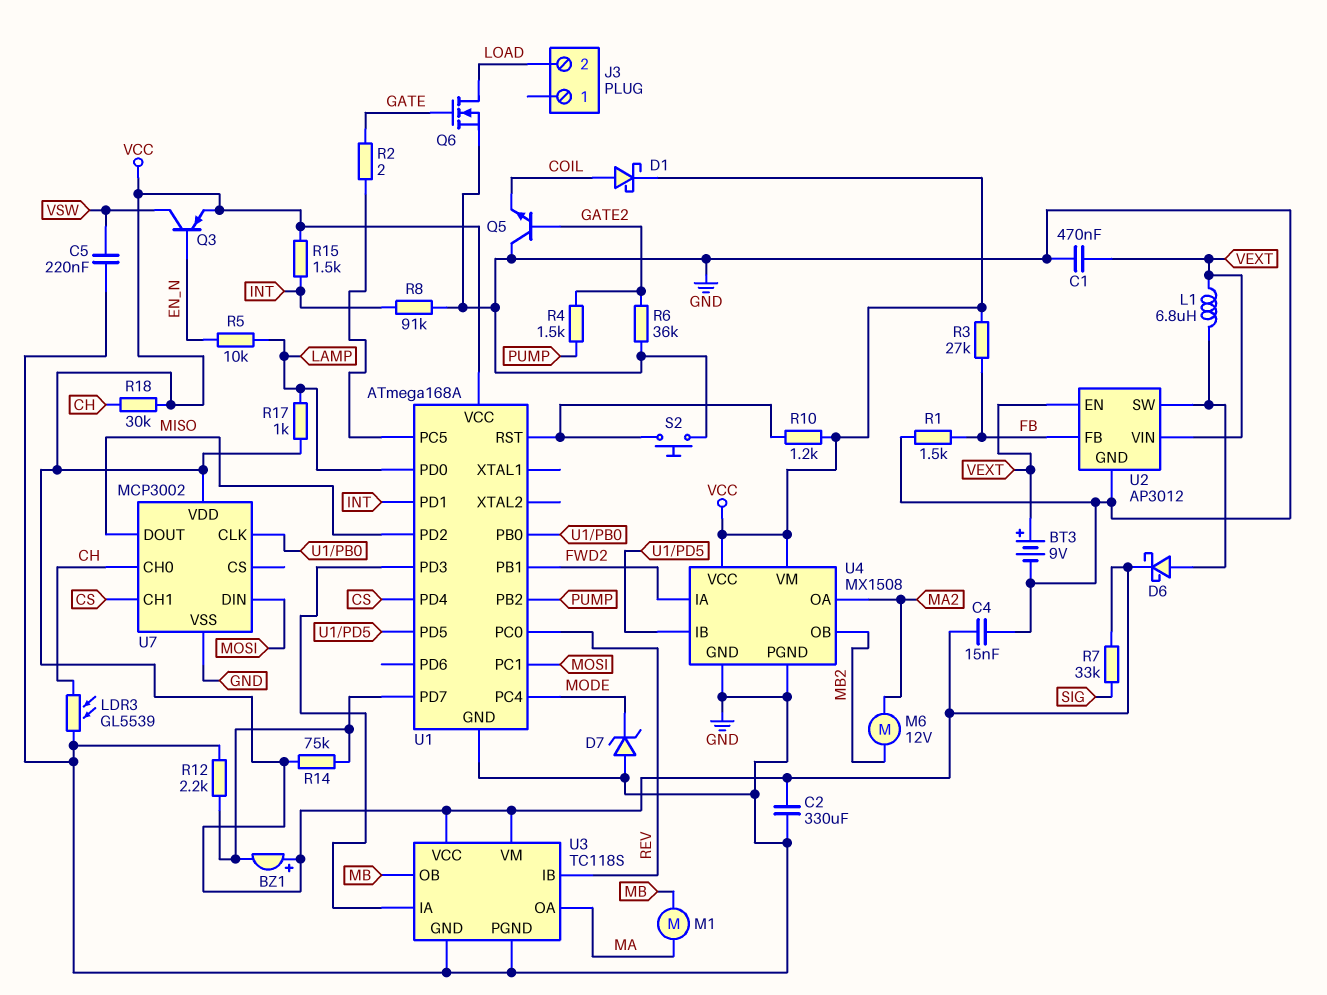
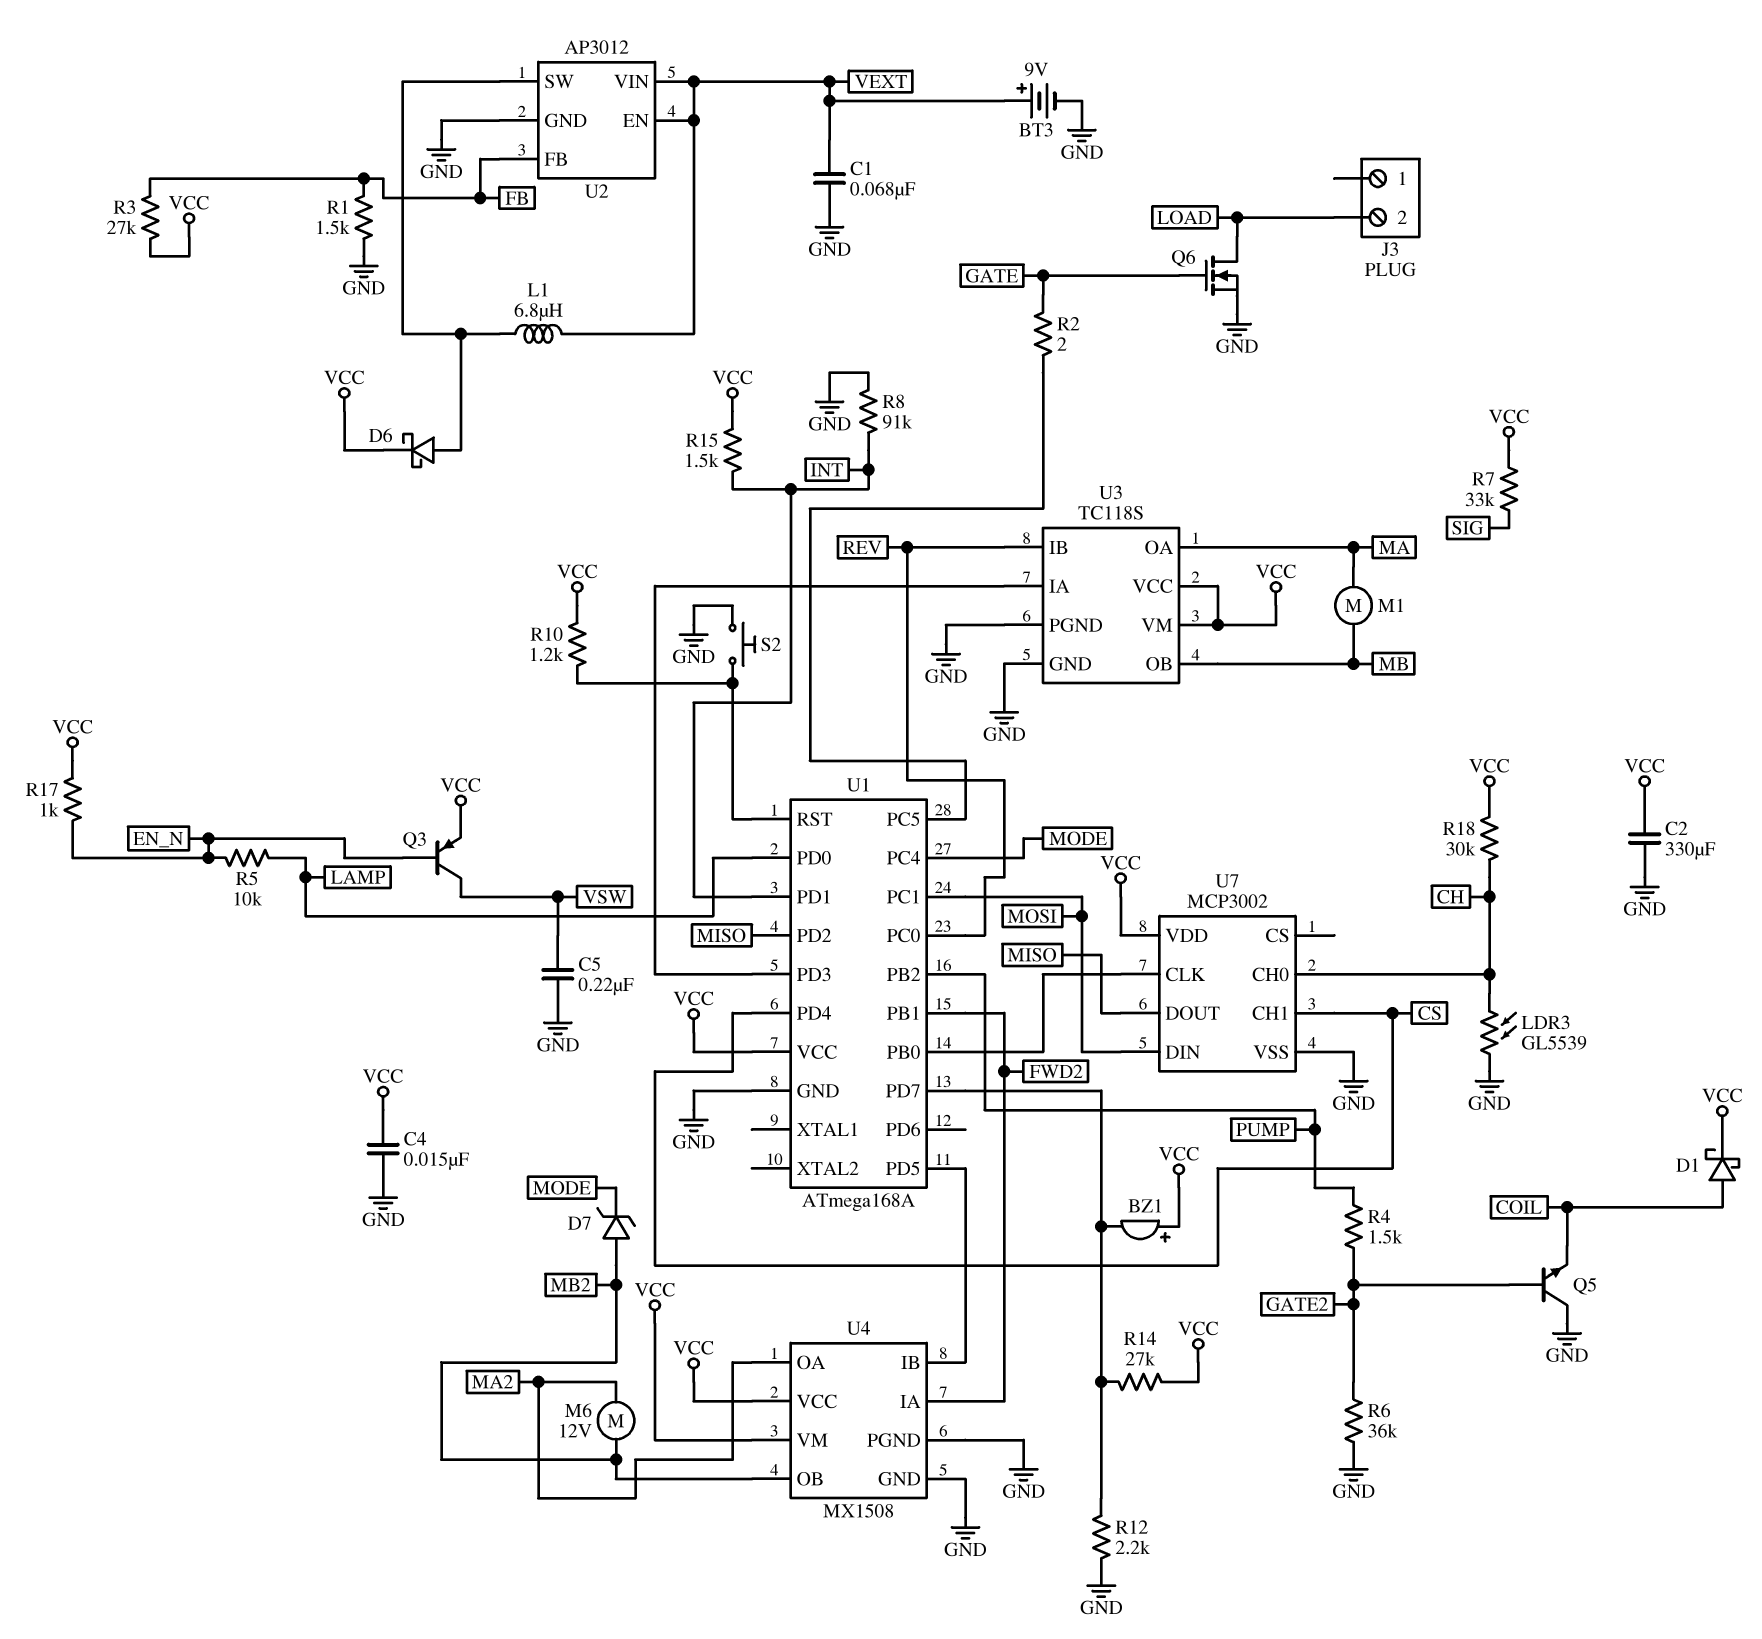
C1: 470nF (GND, VEXT) -> 68nF (GND, VEXT)
D7: zener (A GND, K MODE) -> zener (A MB2, K MODE)
R14: 75k (U1/PD7, VCC) -> 27k (U1/PD7, VCC)
R17: 1k (LAMP, VCC) -> 1k (EN_N, VCC)

